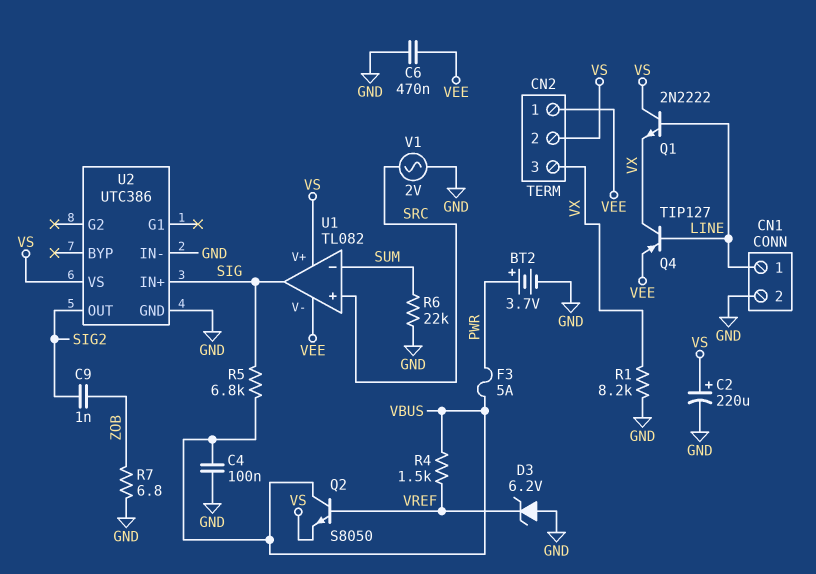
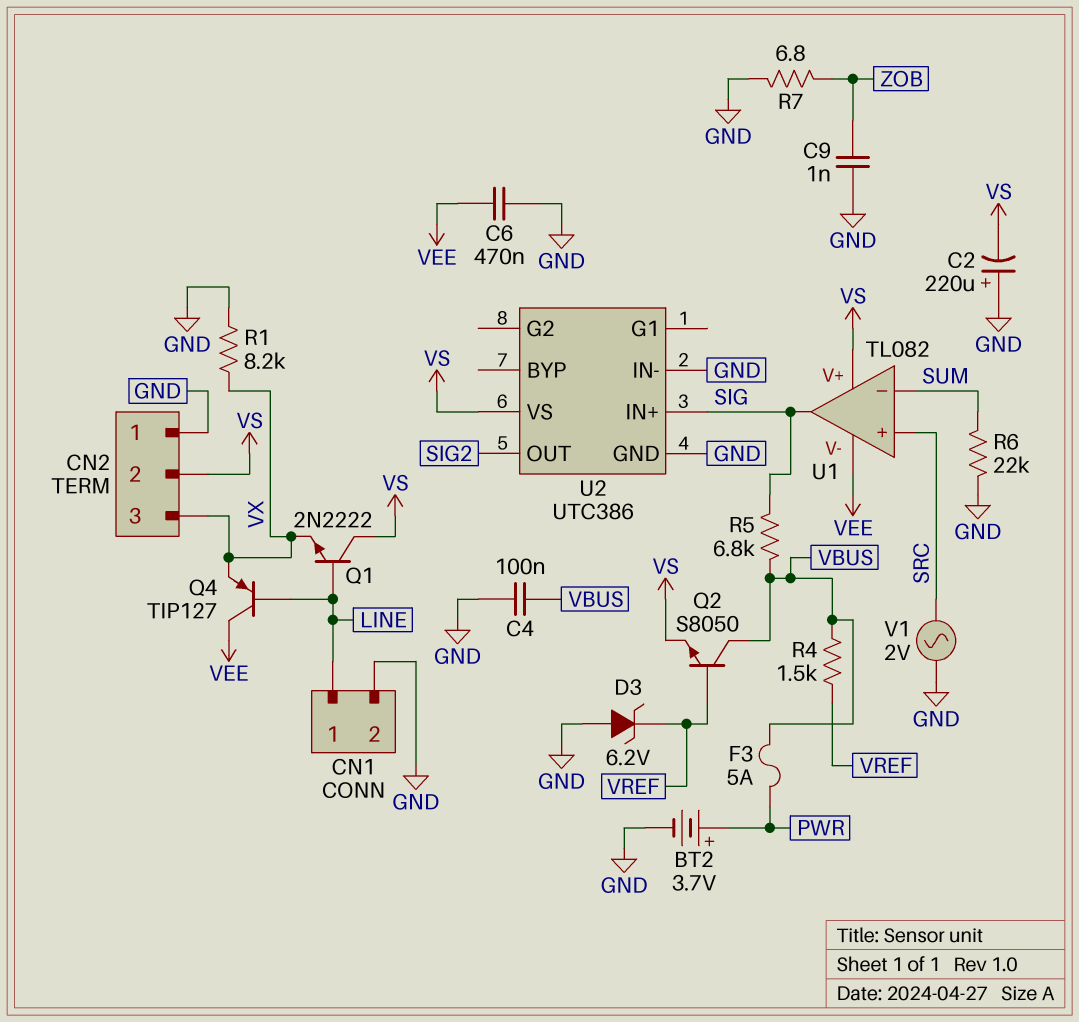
C2: 220uF (plus VS, minus GND) -> 220uF (plus GND, minus VS)
C9: 1nF (SIG2, ZOB) -> 1nF (GND, ZOB)
CN2 pin 1: VEE -> GND
Q4: PNP TIP127 (B LINE, C VX, E VEE) -> PNP TIP127 (B LINE, C VEE, E VX)

